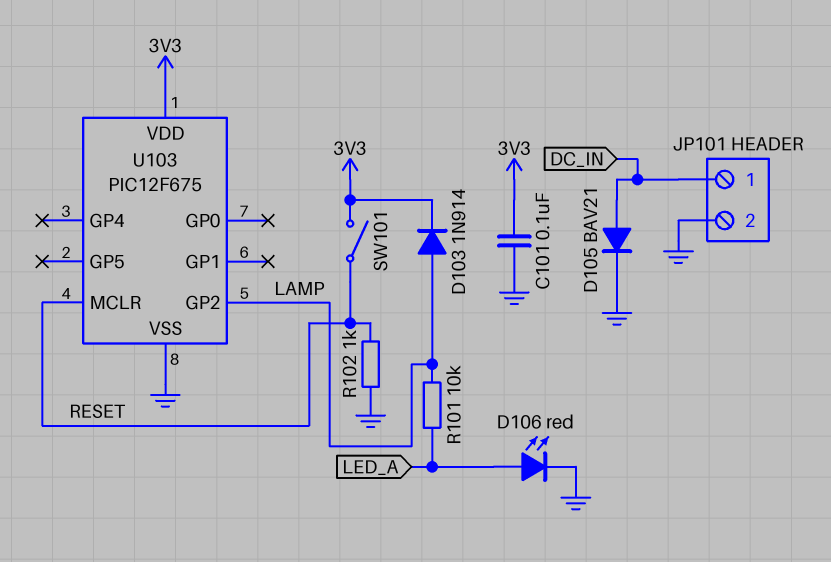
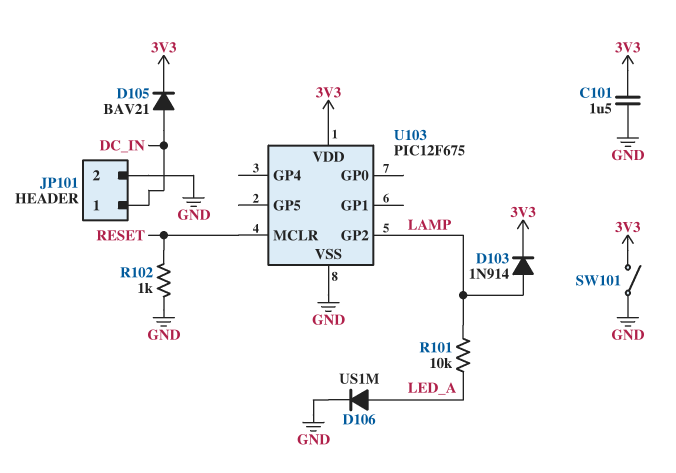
C101: 100nF (3V3, GND) -> 1.5uF (3V3, GND)
D105: diode BAV21 (A DC_IN, K GND) -> diode BAV21 (A DC_IN, K 3V3)
D106: LED red (A LED_A, K GND) -> diode US1M (A LED_A, K GND)
SW101: switch (3V3, RESET) -> switch (3V3, GND)

